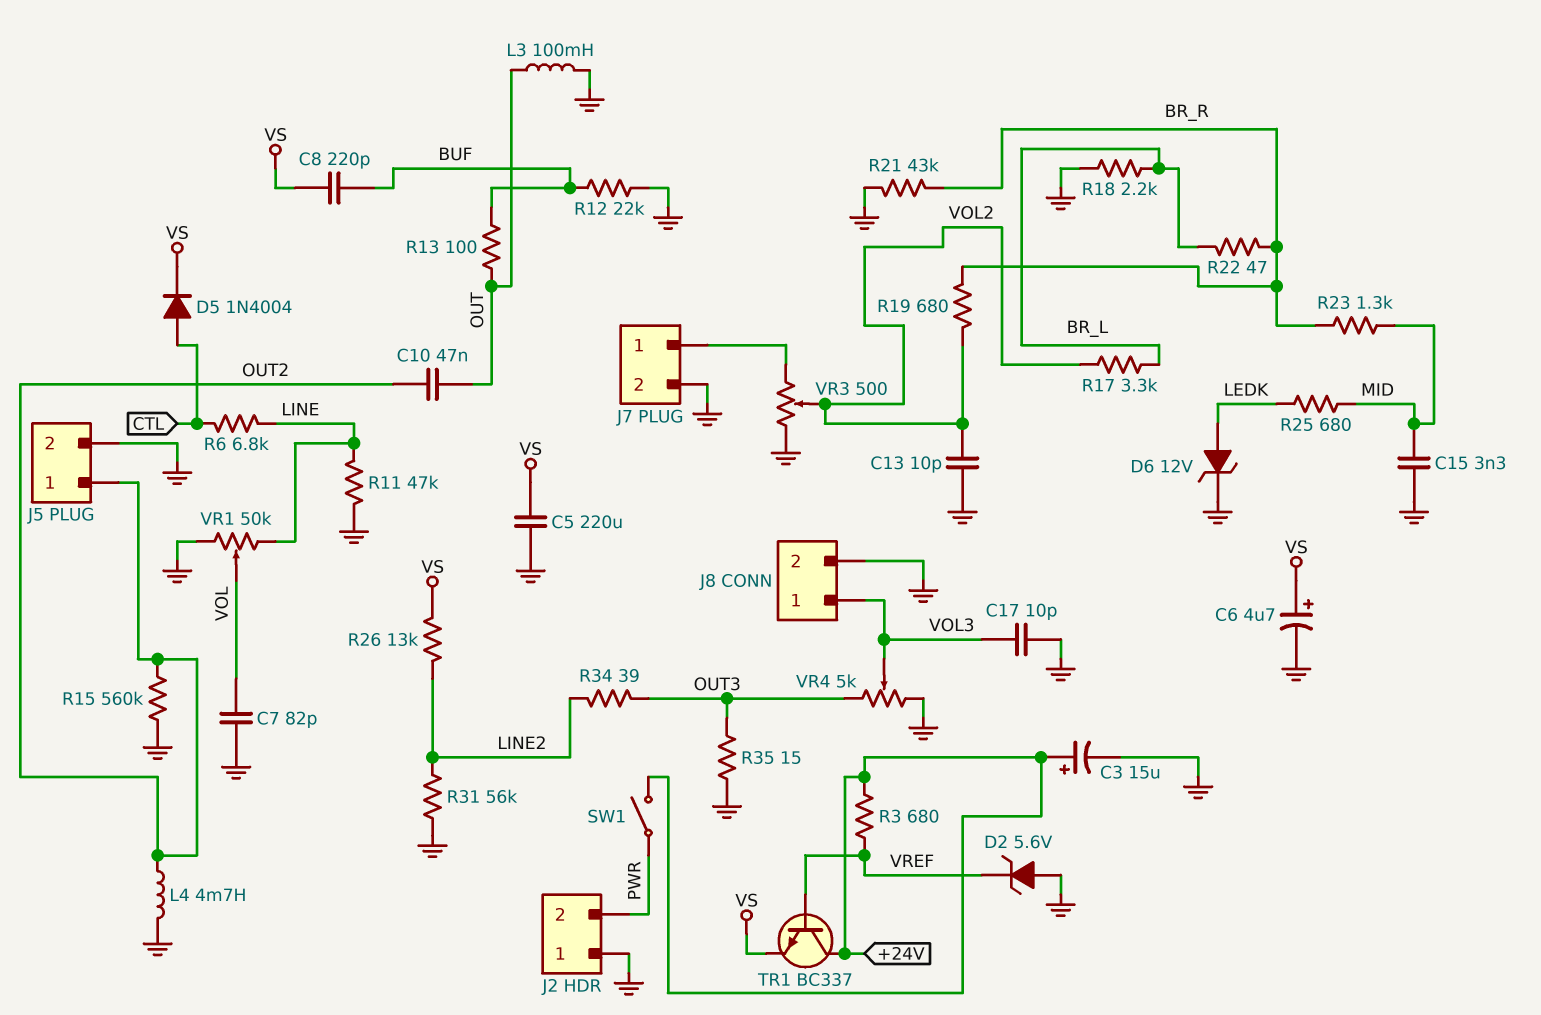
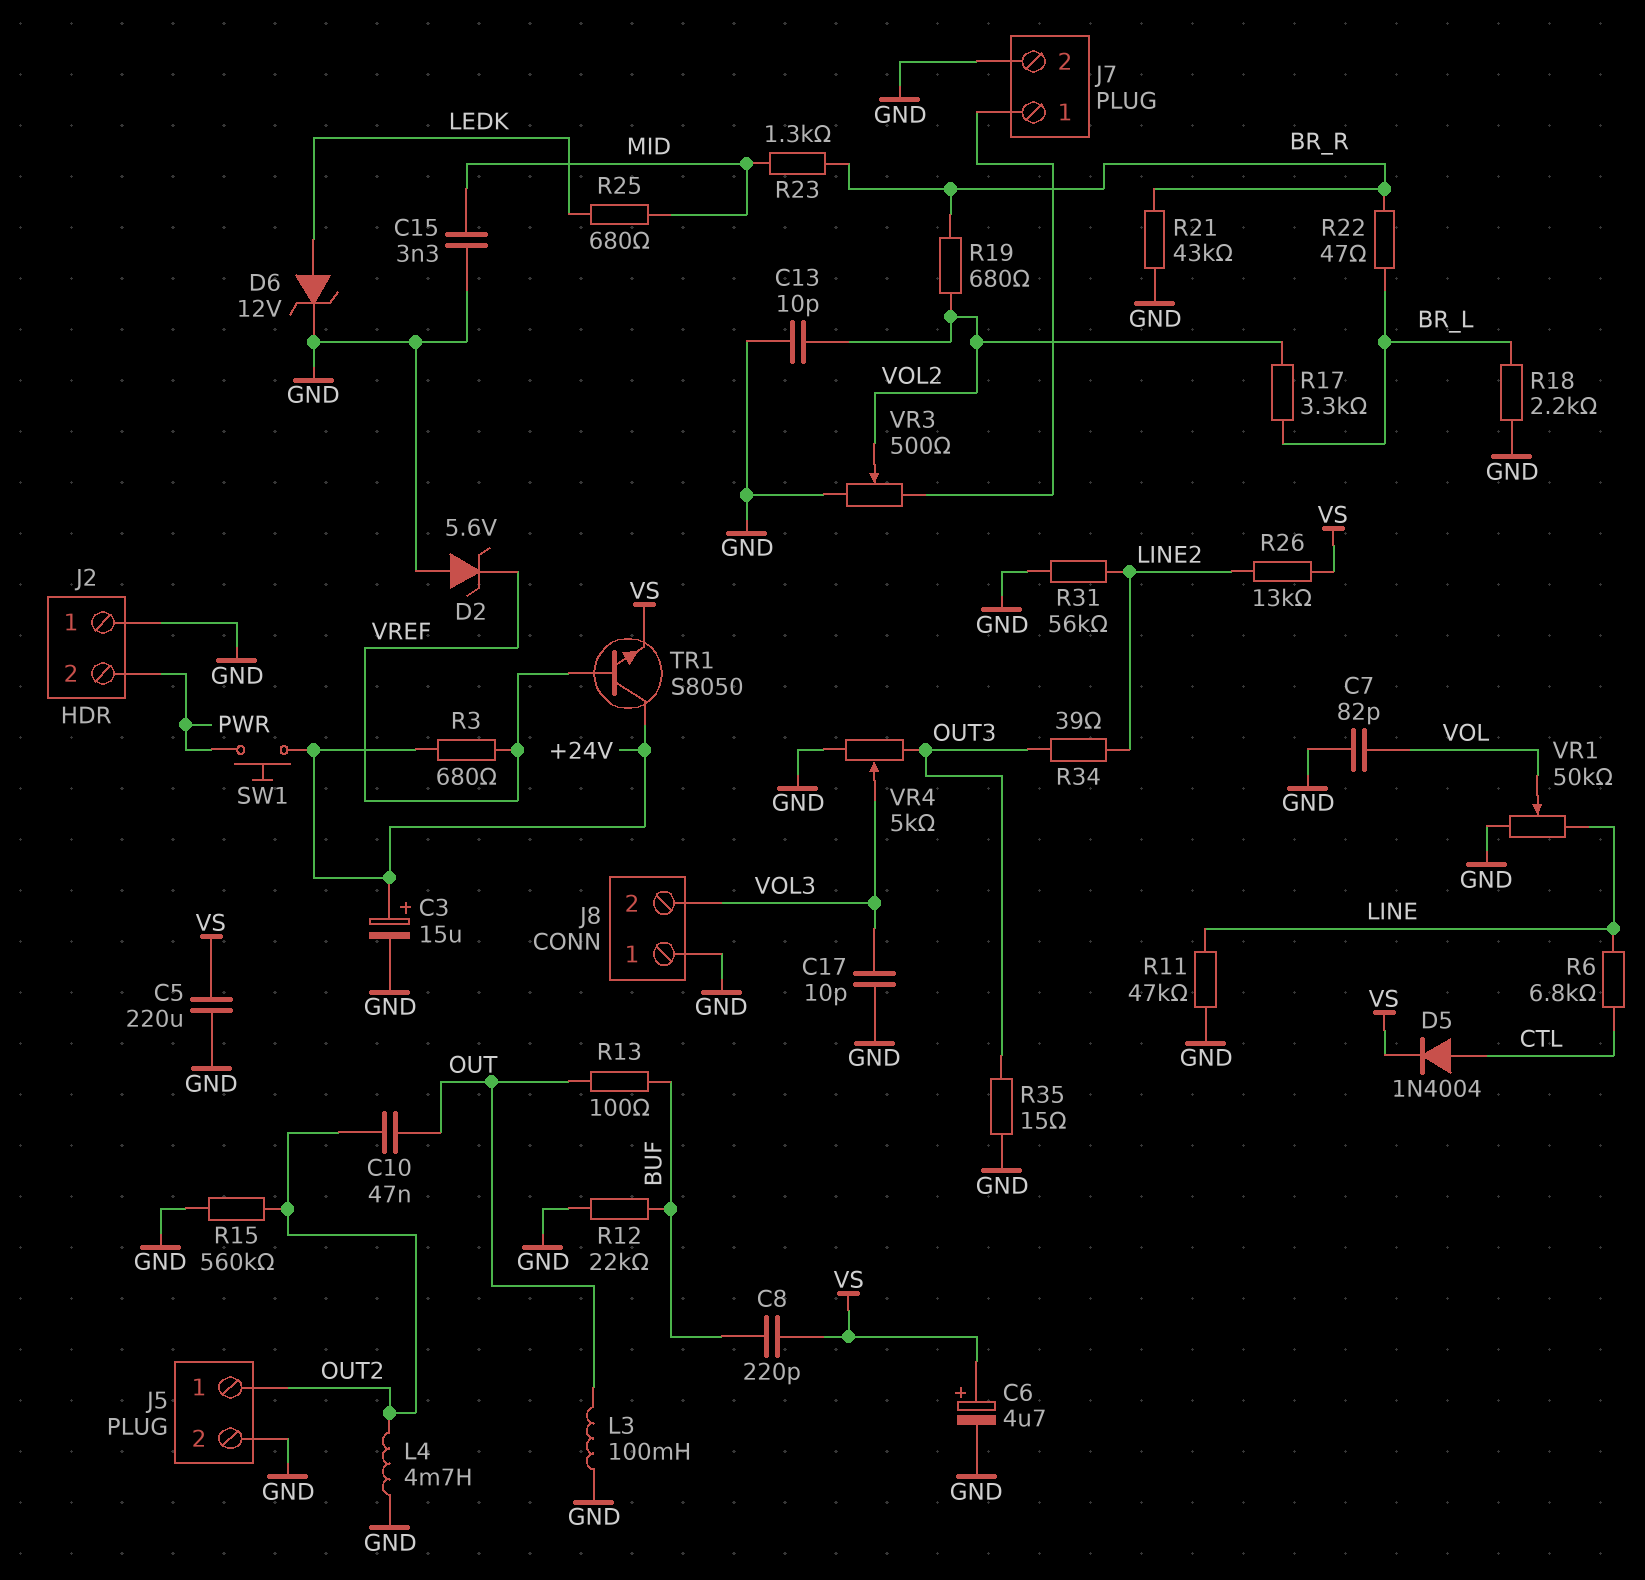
J8 pin 1: VOL3 -> GND
J8 pin 2: GND -> VOL3
SW1: switch (+24V, PWR) -> button (+24V, PWR)
TR1: NPN BC337 (B VREF, C +24V, E VS) -> NPN S8050 (B VREF, C +24V, E VS)

